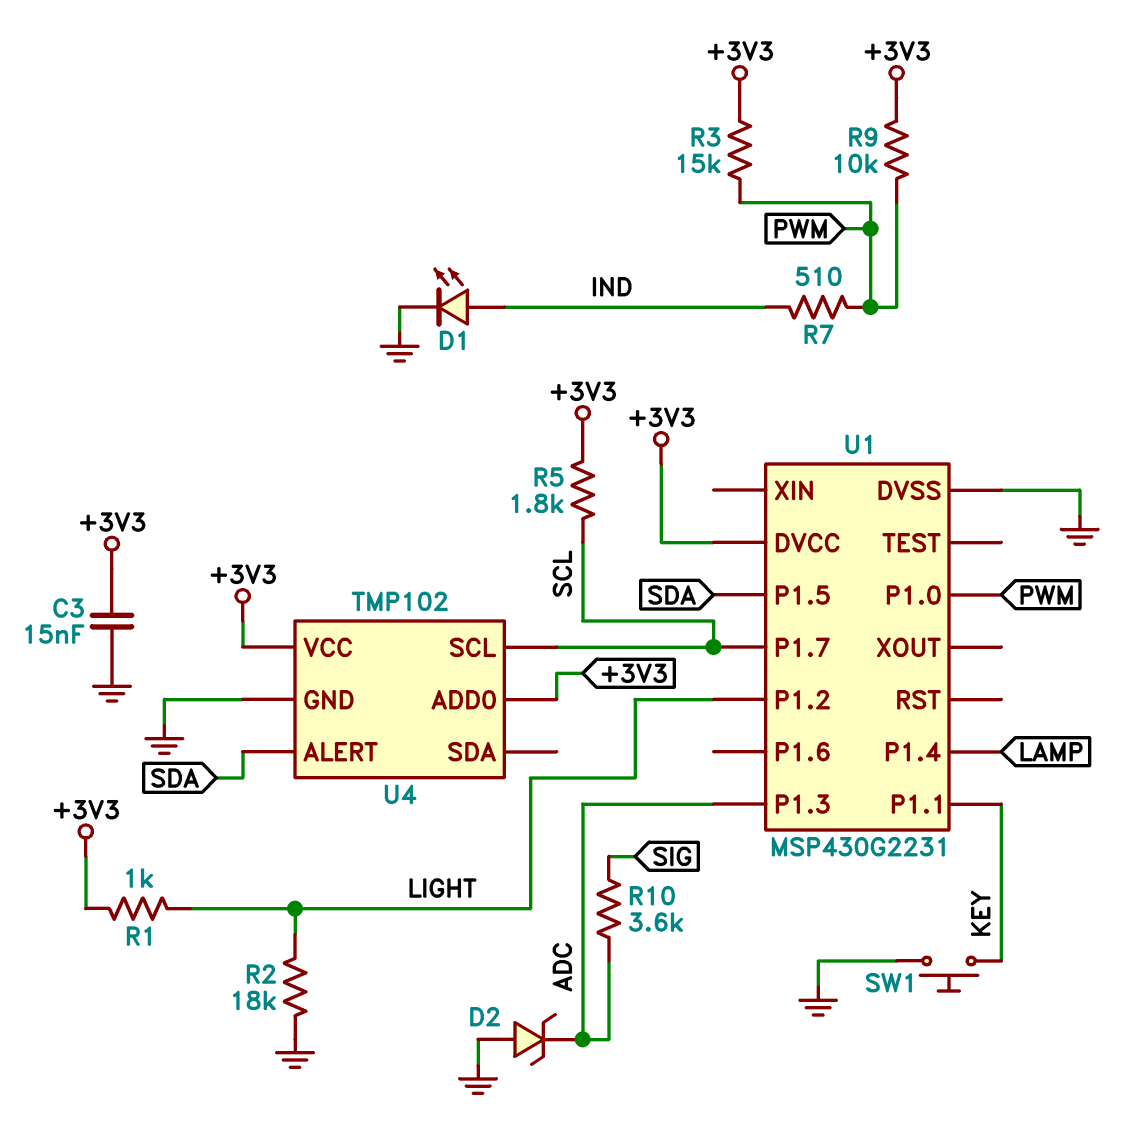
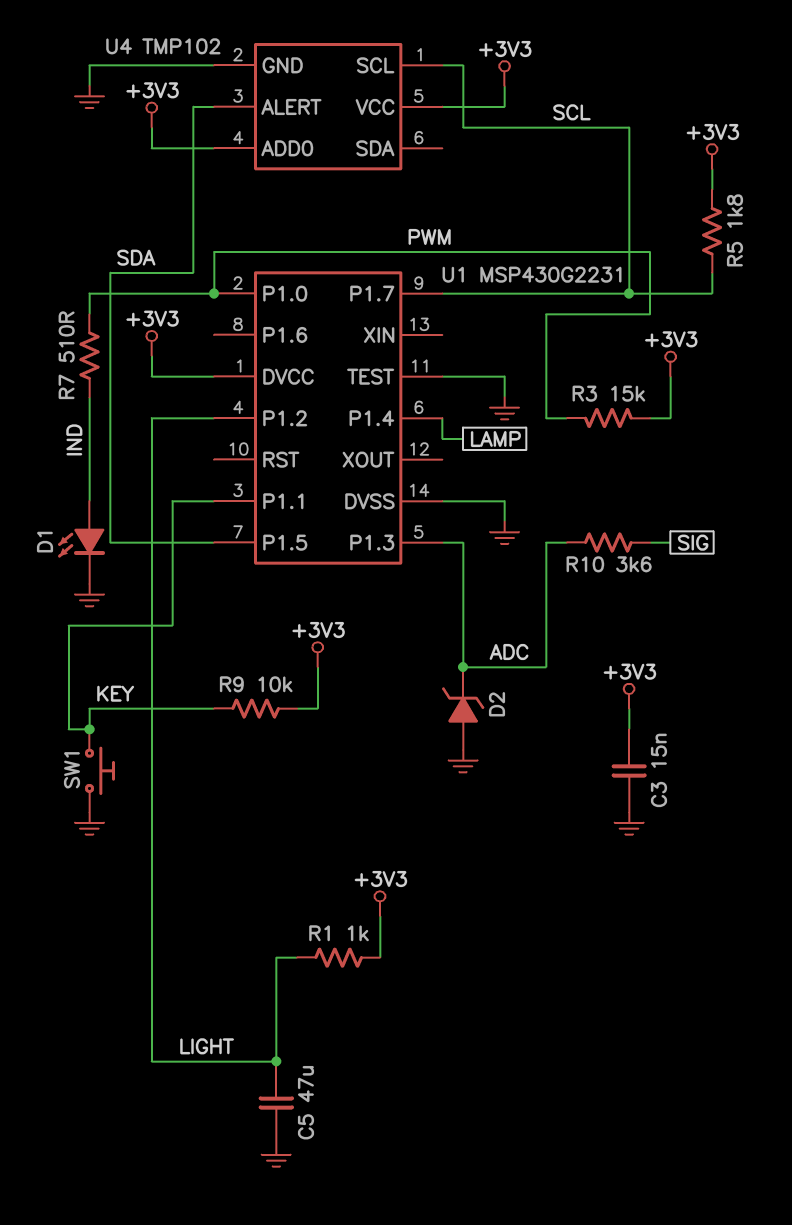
C5: none -> 47uF (GND, LIGHT)
R2: 18k (GND, LIGHT) -> none
R9: 10k (+3V3, PWM) -> 10k (+3V3, KEY)
U1 pin TEST: none -> GND

